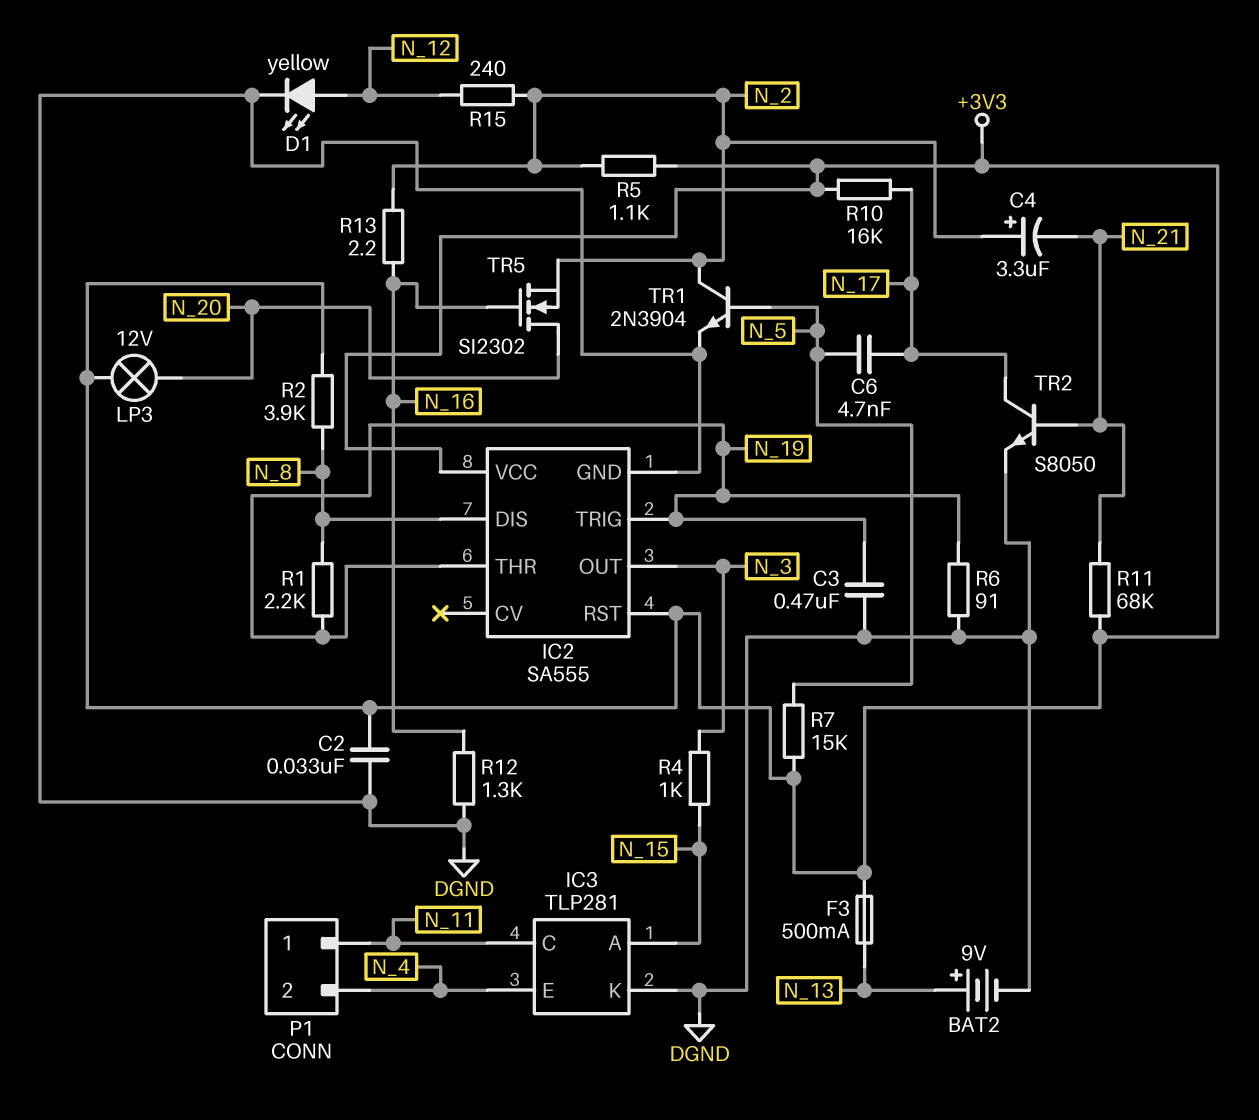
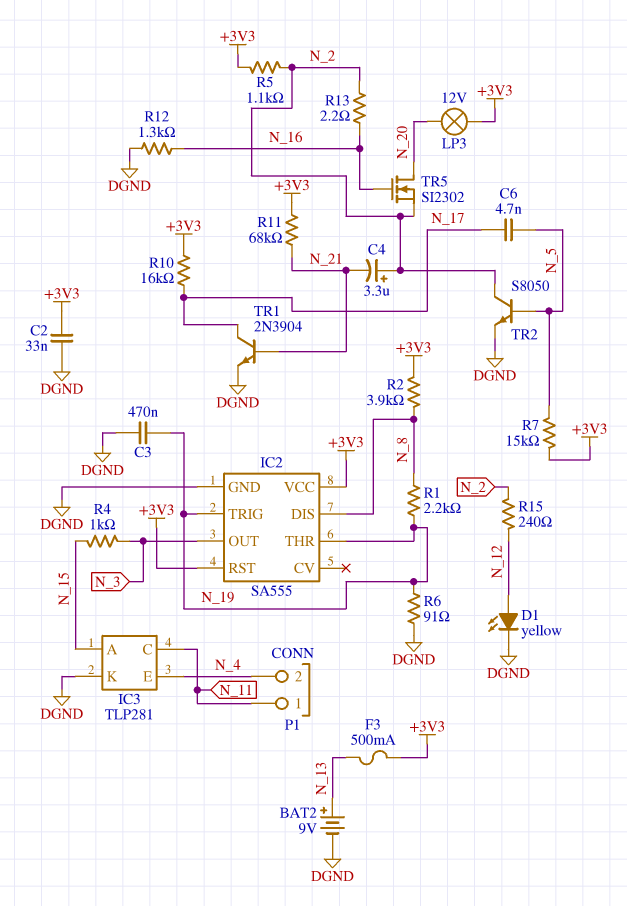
TR1: NPN 2N3904 (B N_5, C N_2, E DGND) -> NPN 2N3904 (B N_21, C N_17, E DGND)
TR2: NPN S8050 (B N_21, C N_17, E DGND) -> NPN S8050 (B N_5, C N_2, E DGND)

